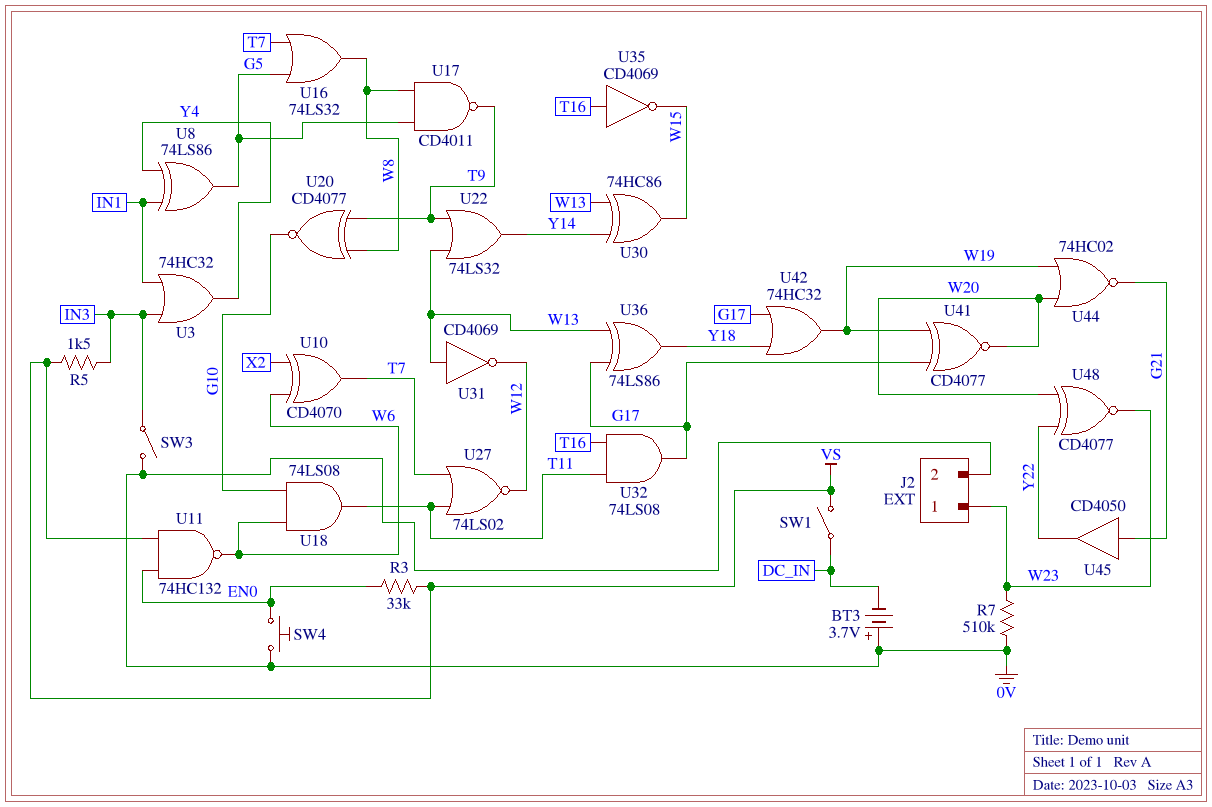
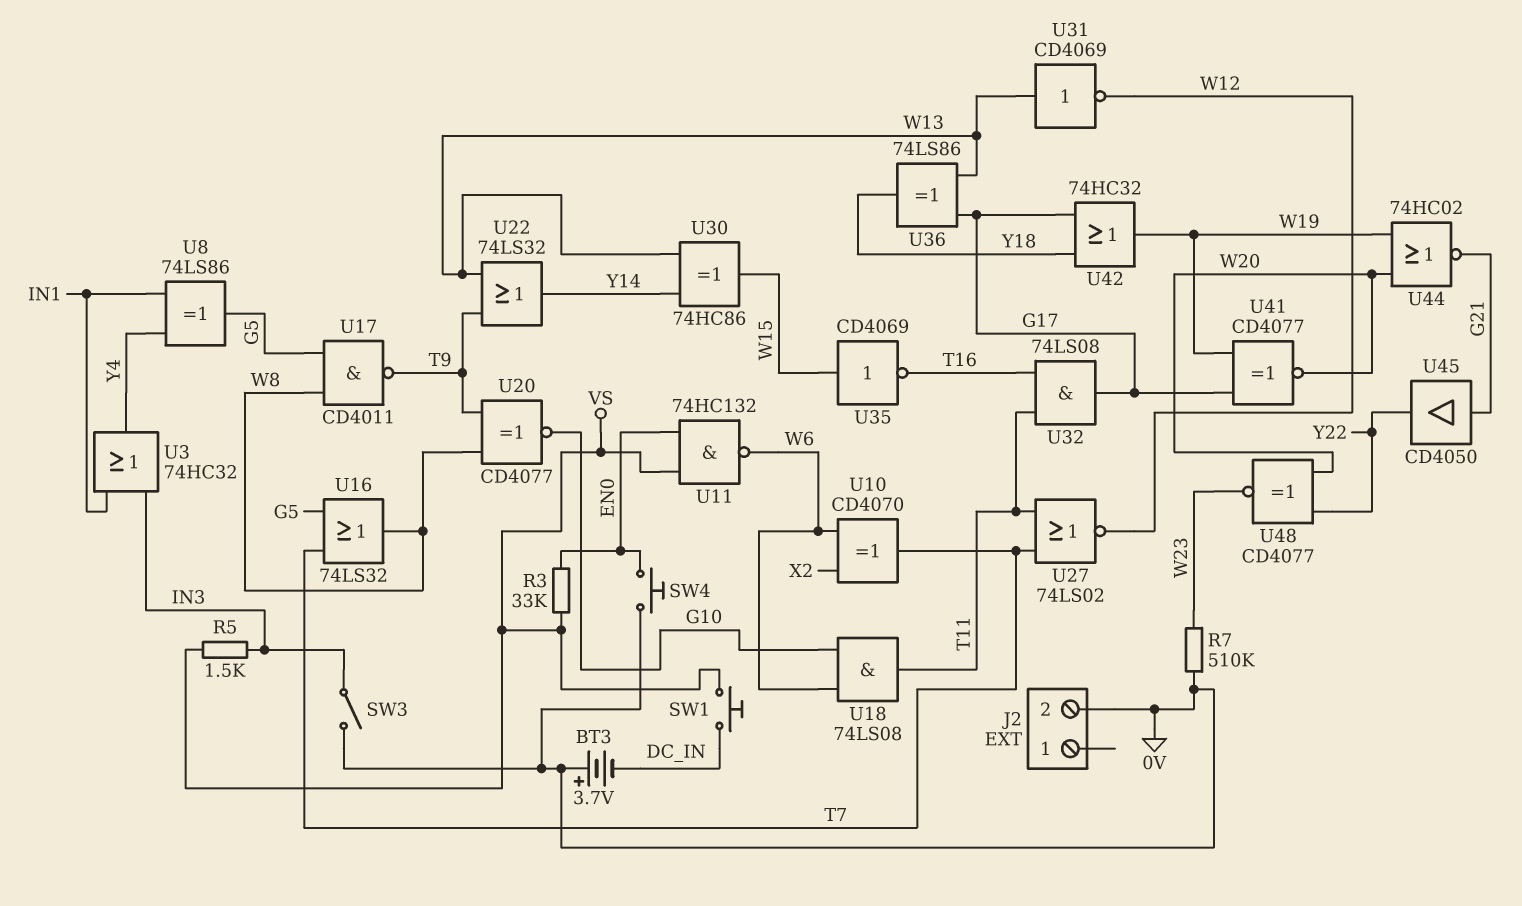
J2 pin 1: W23 -> none
SW1: switch (DC_IN, VS) -> button (DC_IN, VS)
U35: NOT CD4069 (in T16, out W15) -> NOT CD4069 (in W15, out T16)

